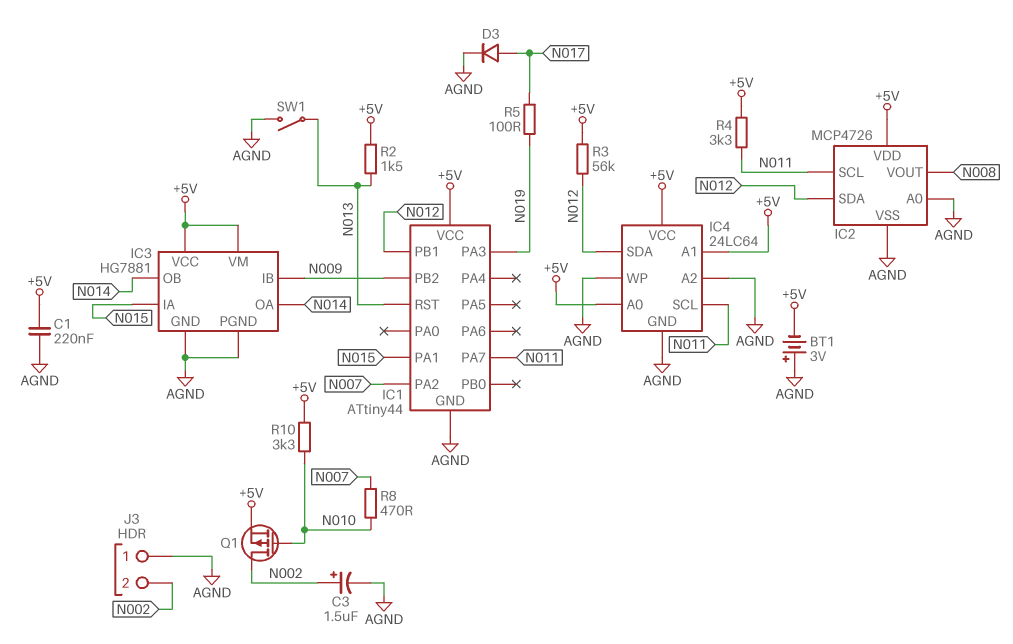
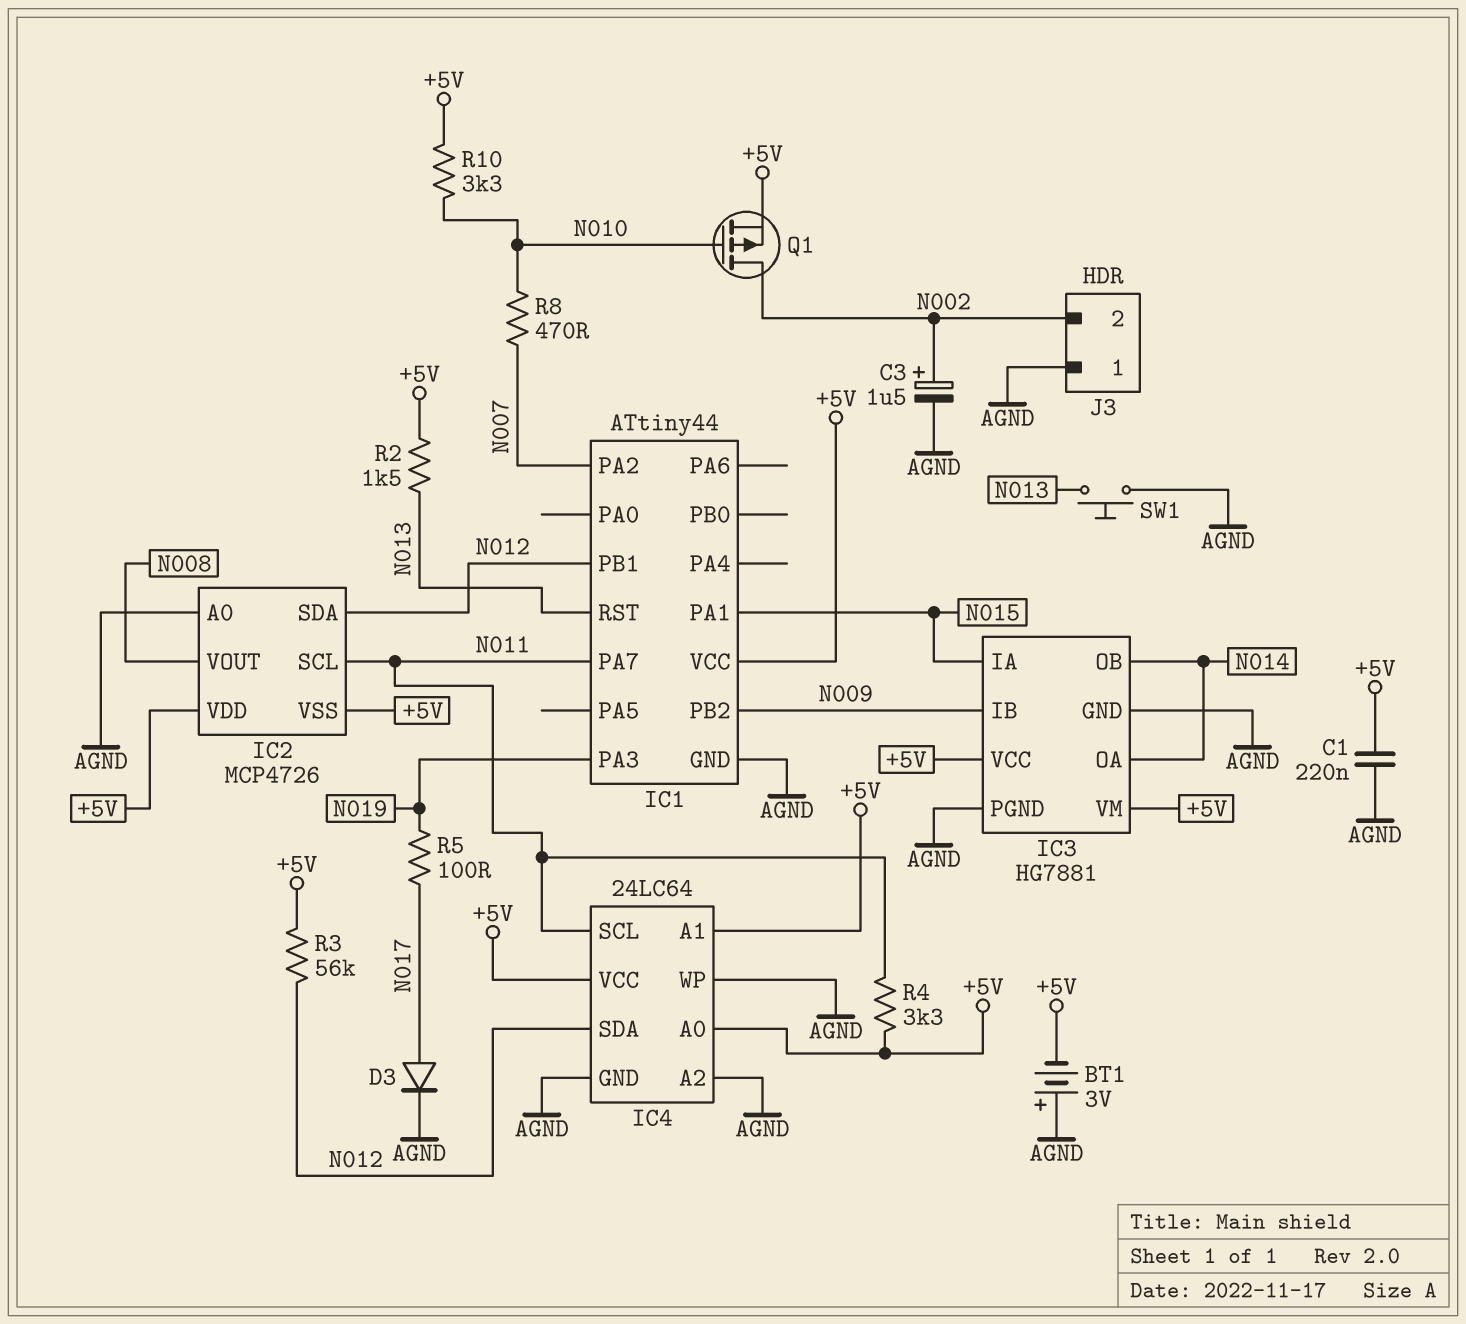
IC2 pin VSS: AGND -> +5V
SW1: switch (AGND, N013) -> button (AGND, N013)

